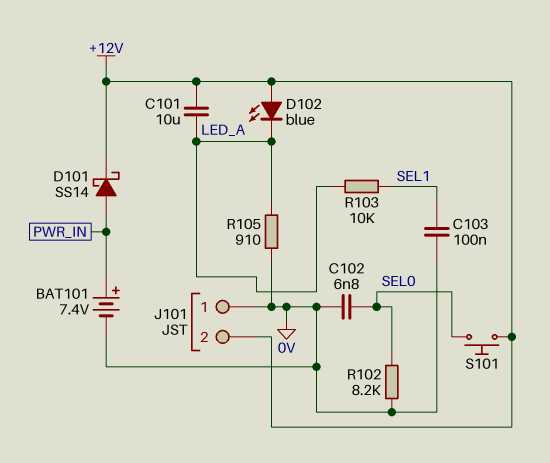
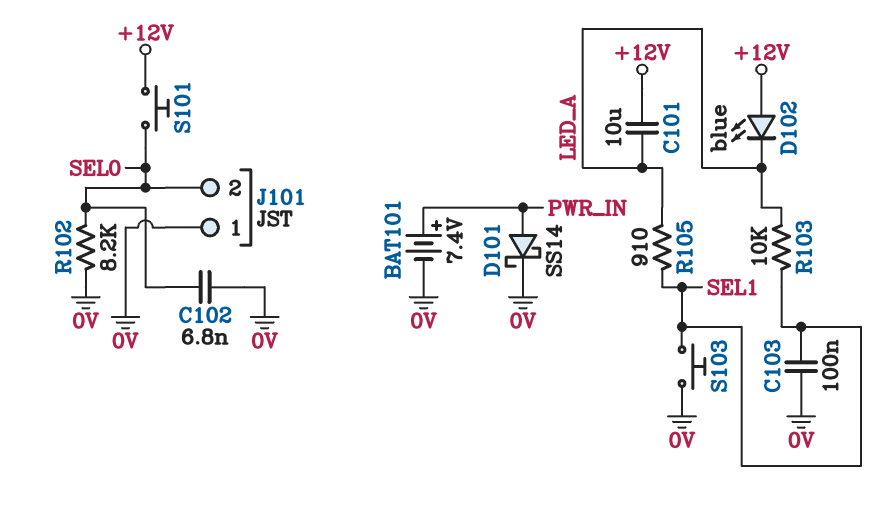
D101: schottky SS14 (A PWR_IN, K +12V) -> schottky SS14 (A PWR_IN, K 0V)
J101 pin 2: +12V -> SEL0
R105: 910 (0V, LED_A) -> 910 (LED_A, SEL1)
S103: none -> button (0V, SEL1)

